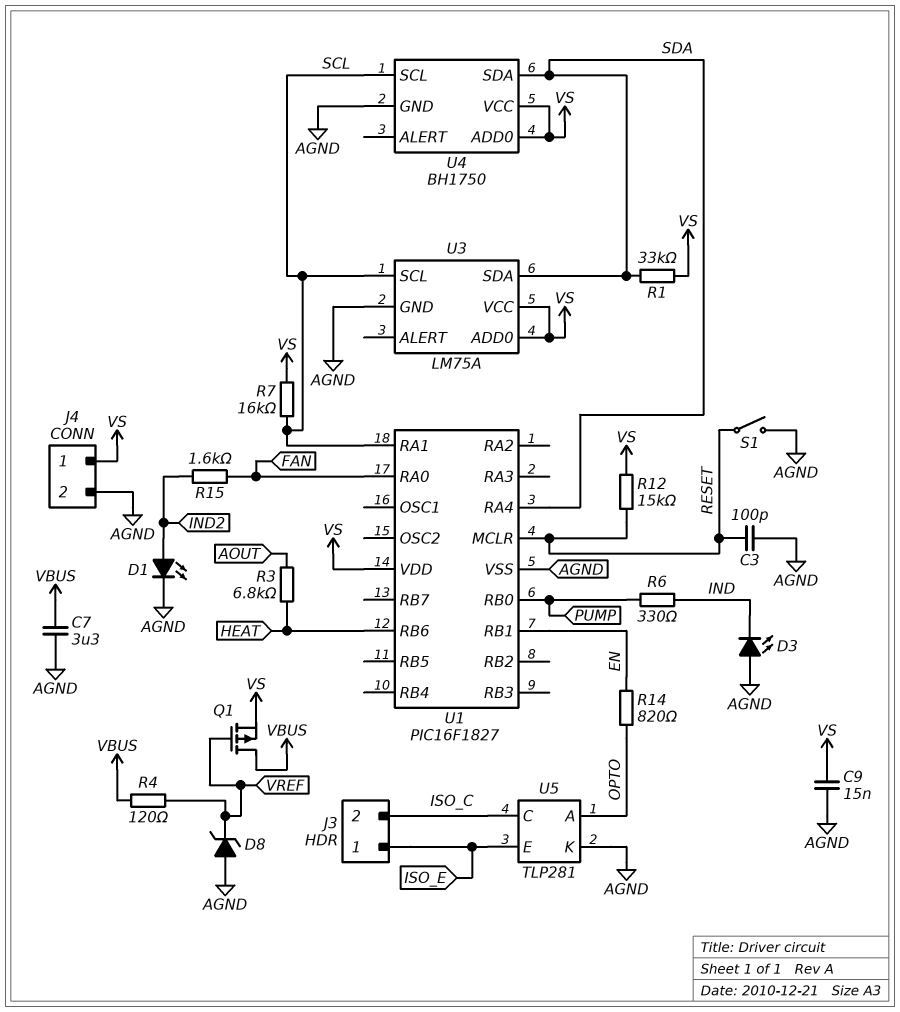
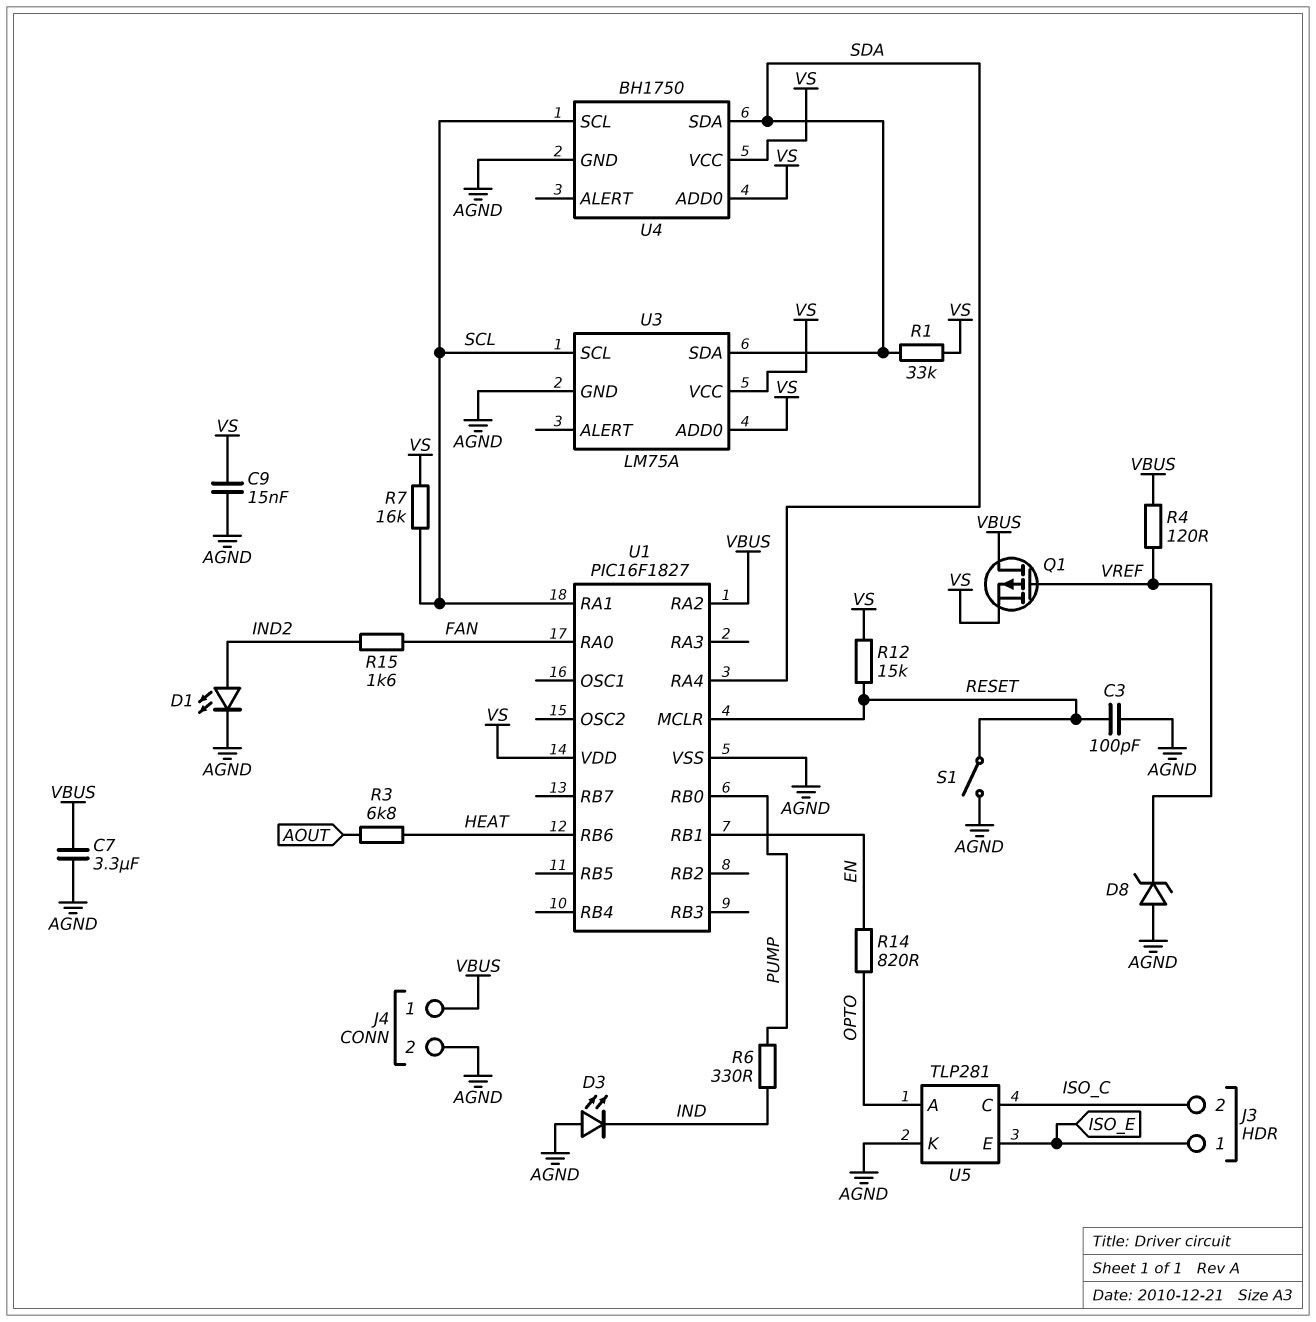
J4 pin 1: VS -> VBUS
U1 pin RA2: none -> VBUS

